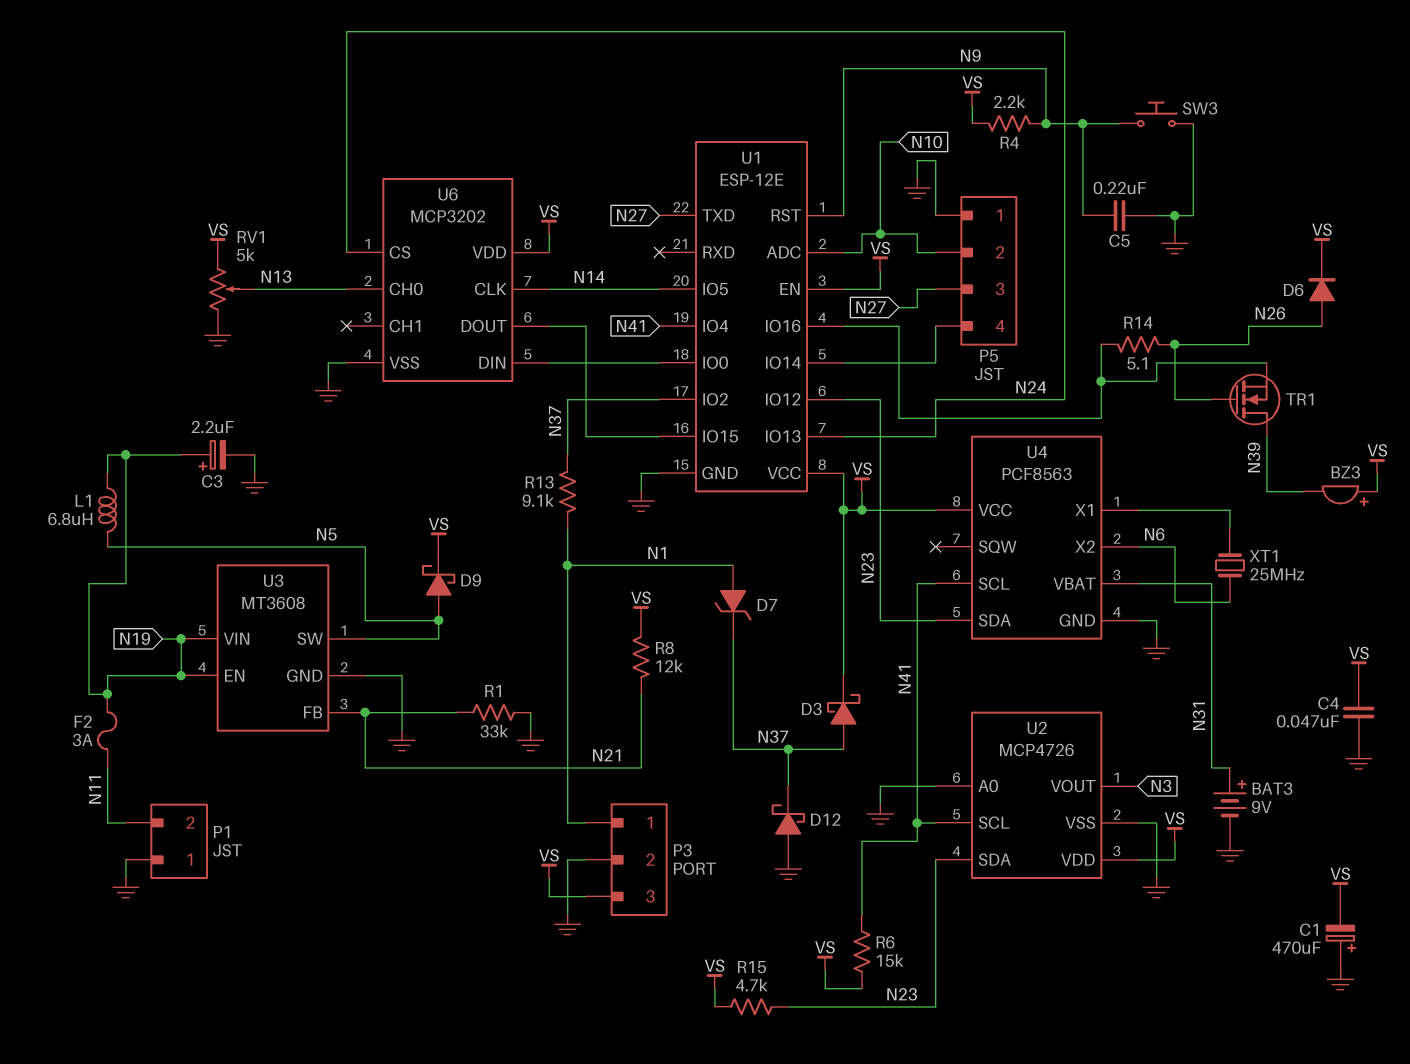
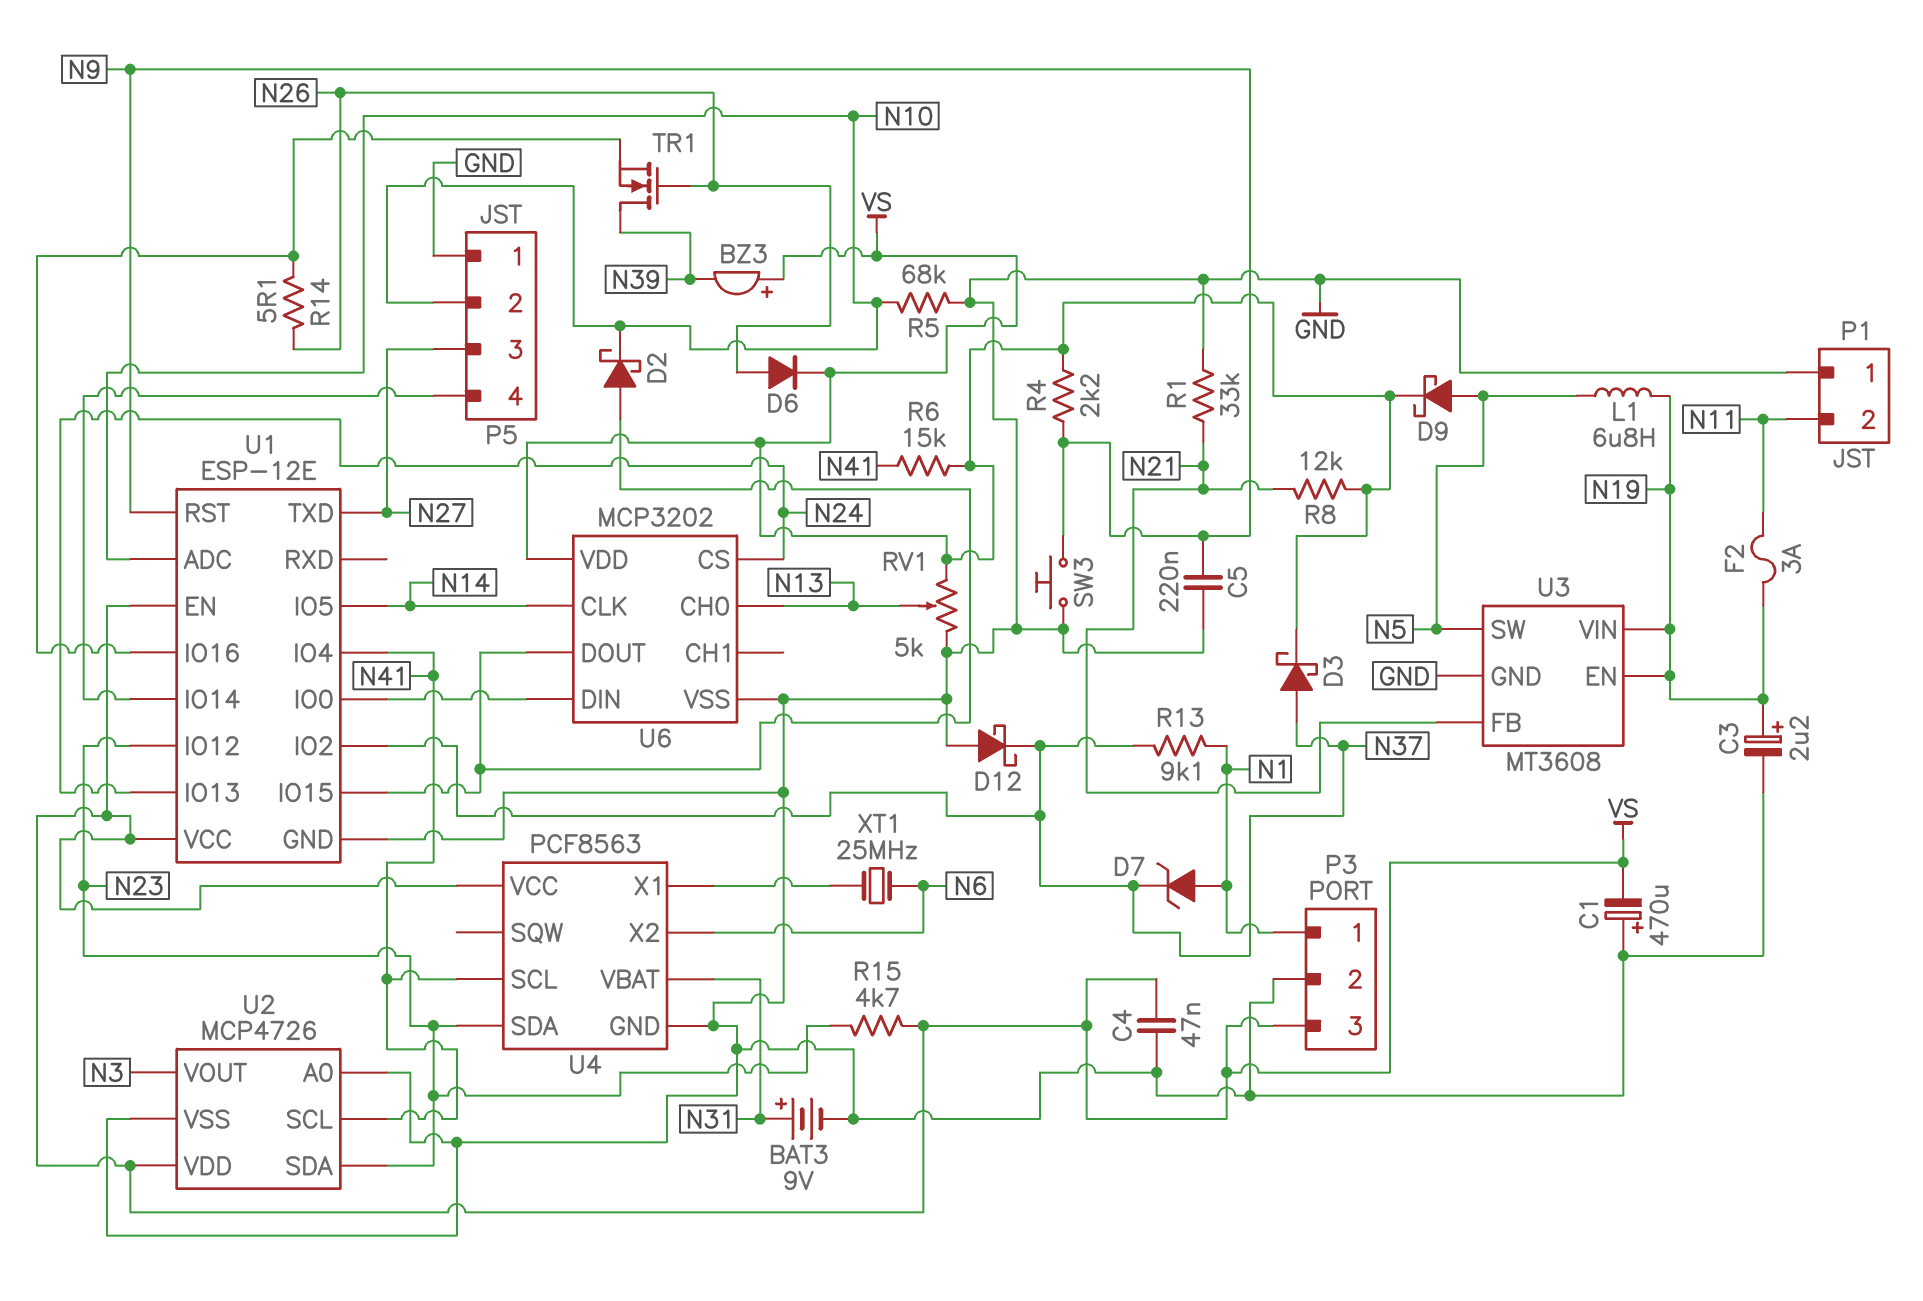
D2: none -> schottky (A U1/IO15, K N10)
R5: none -> 68k (GND, N10)

